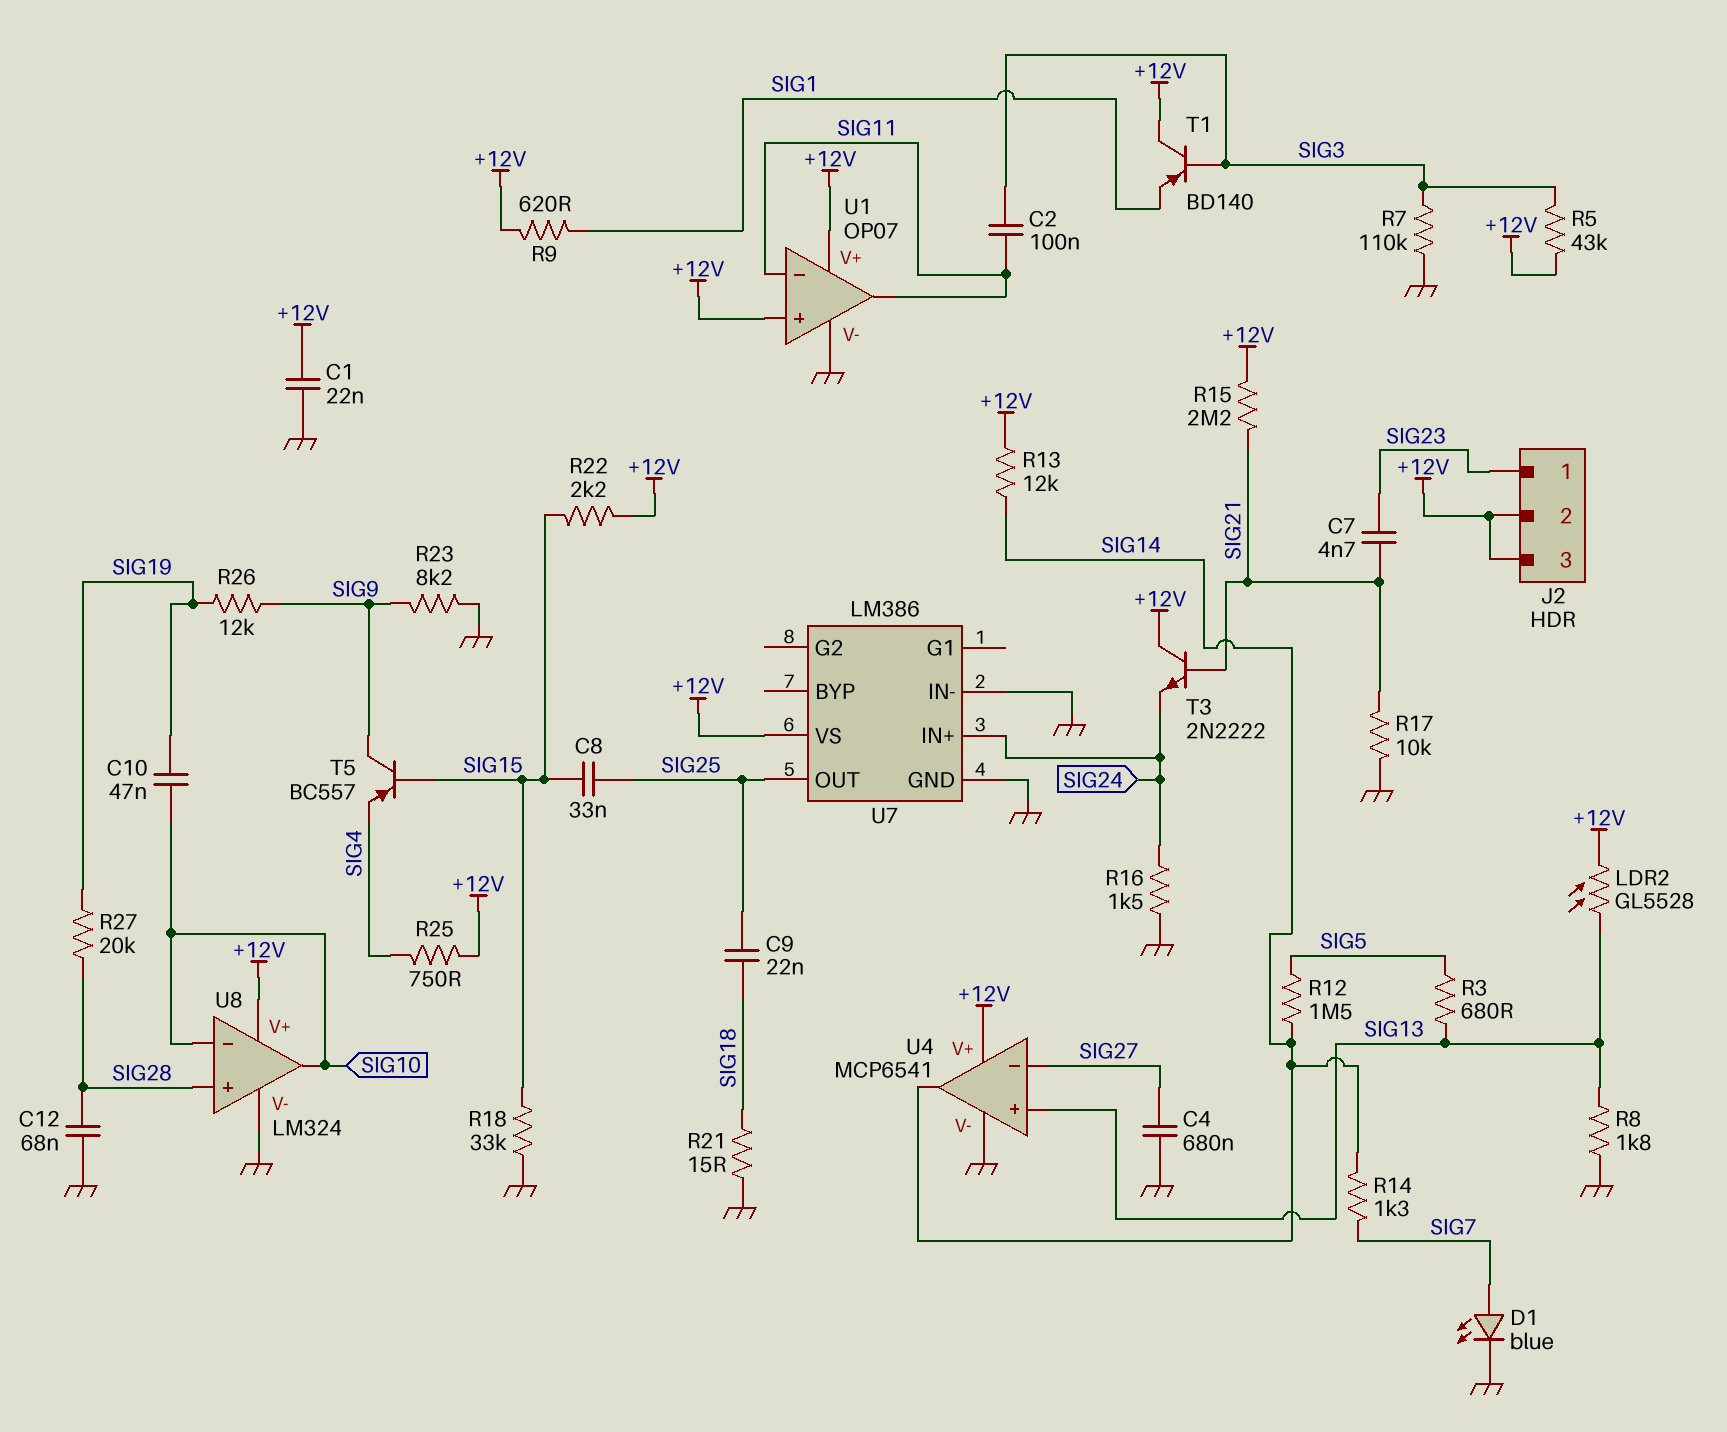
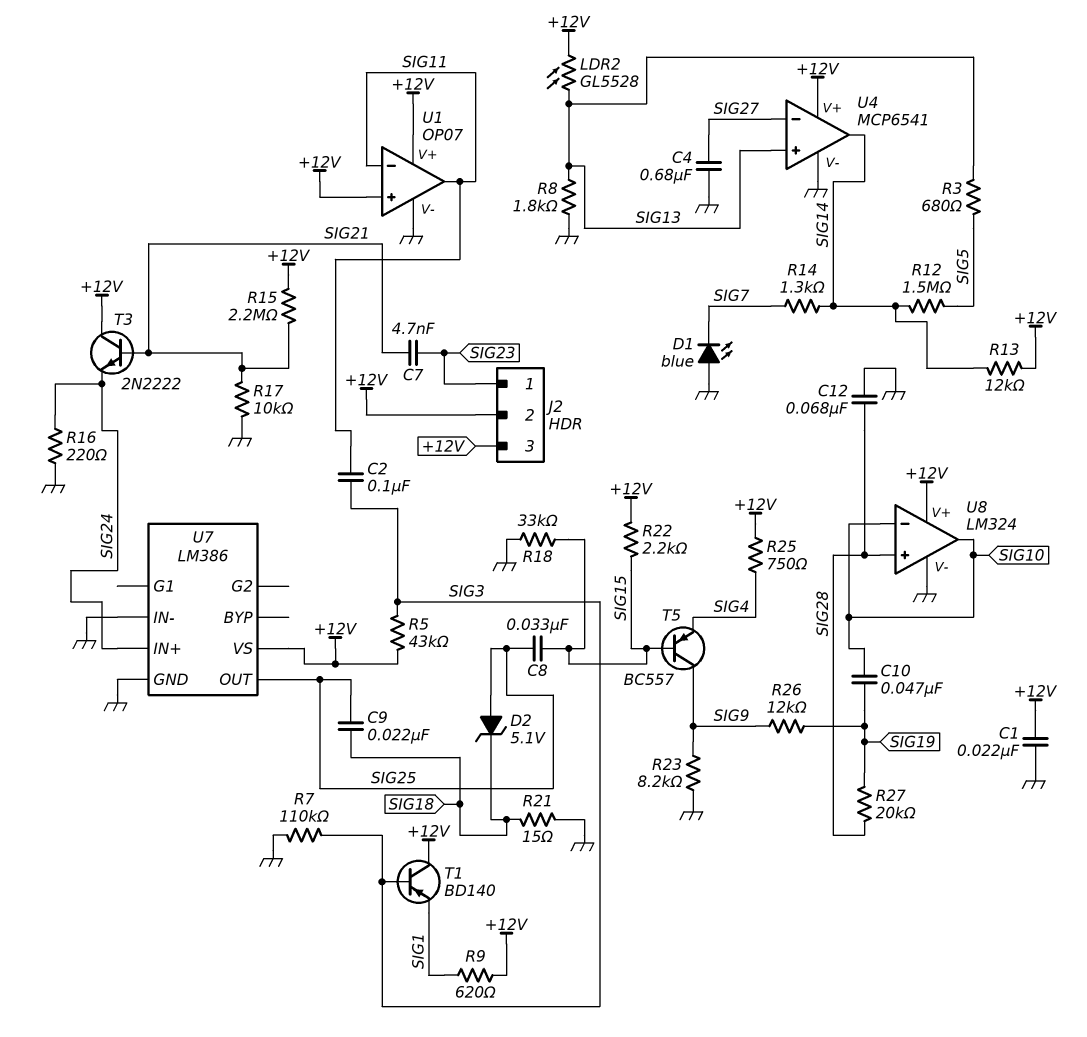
D1: LED blue (A SIG7, K GND) -> LED blue (A GND, K SIG7)
D2: none -> zener 5.1V (A SIG25, K SIG18)
R16: 1.5k (GND, SIG24) -> 220 (GND, SIG24)

